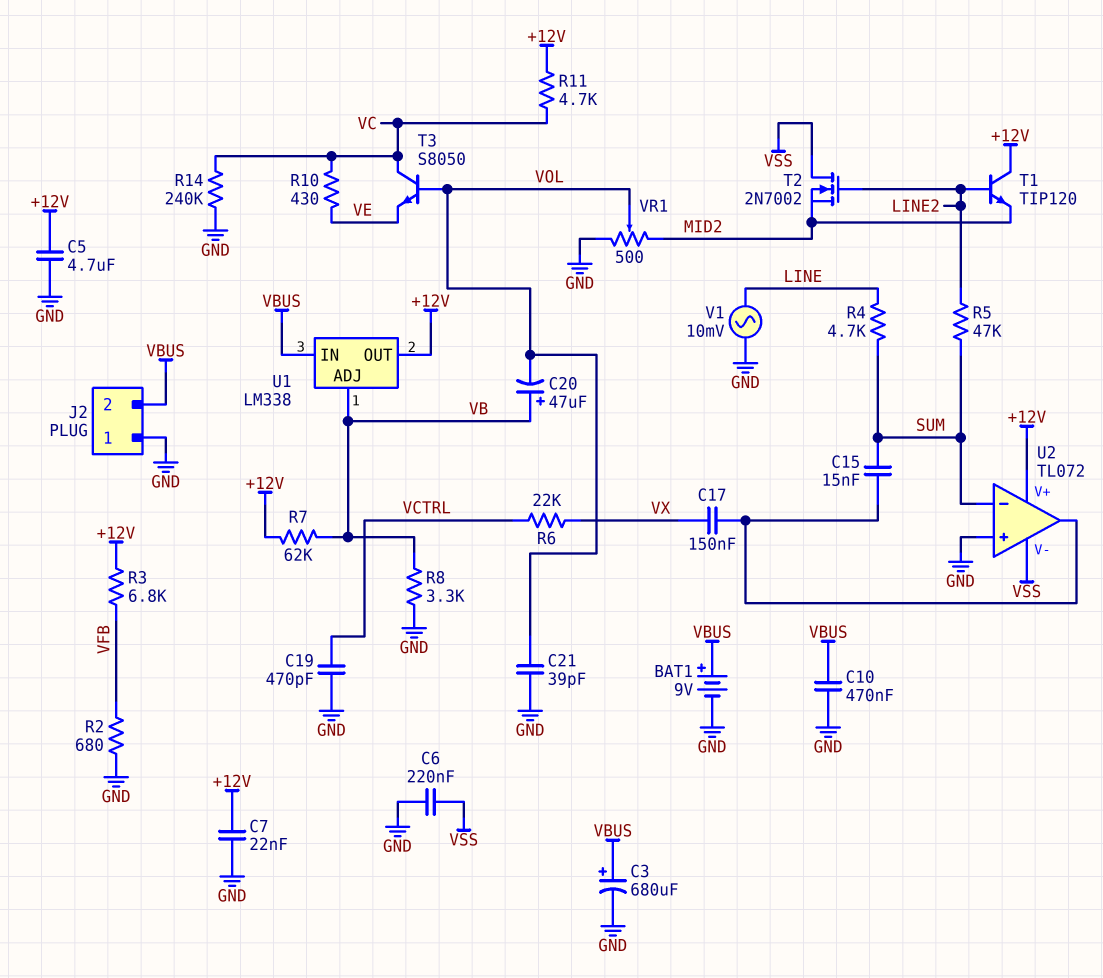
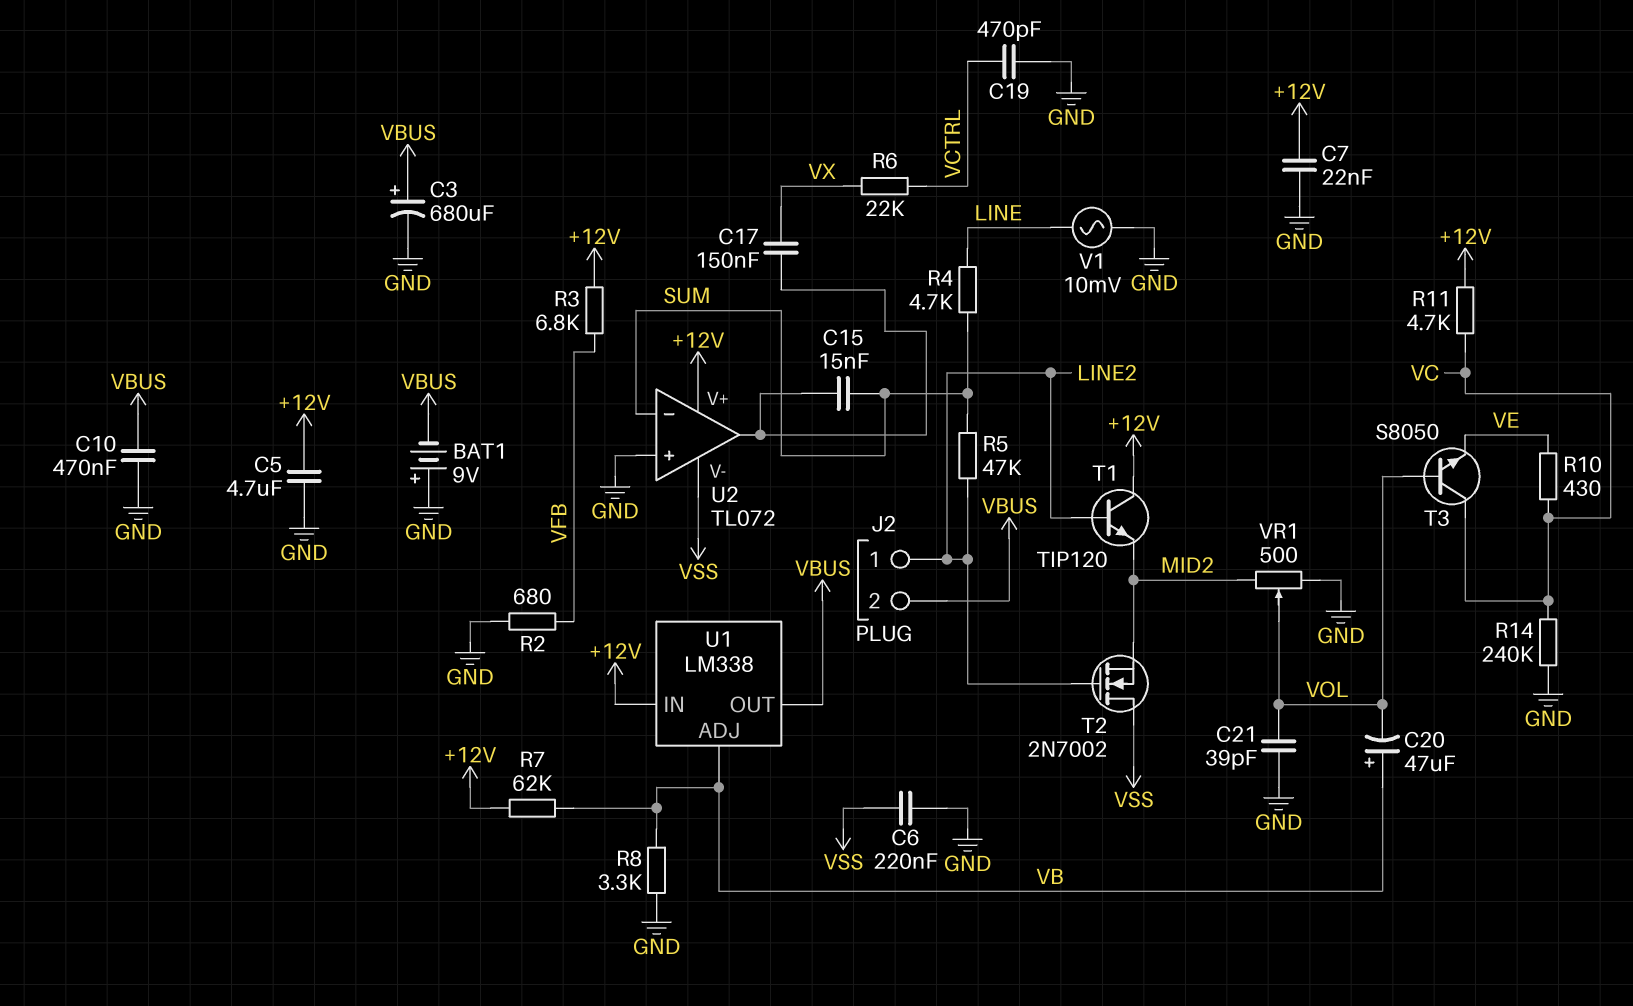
BAT1: 9V (plus VBUS, minus GND) -> 9V (plus GND, minus VBUS)
J2 pin 1: GND -> LINE2
U1 pin IN: VBUS -> +12V
U1 pin OUT: +12V -> VBUS

